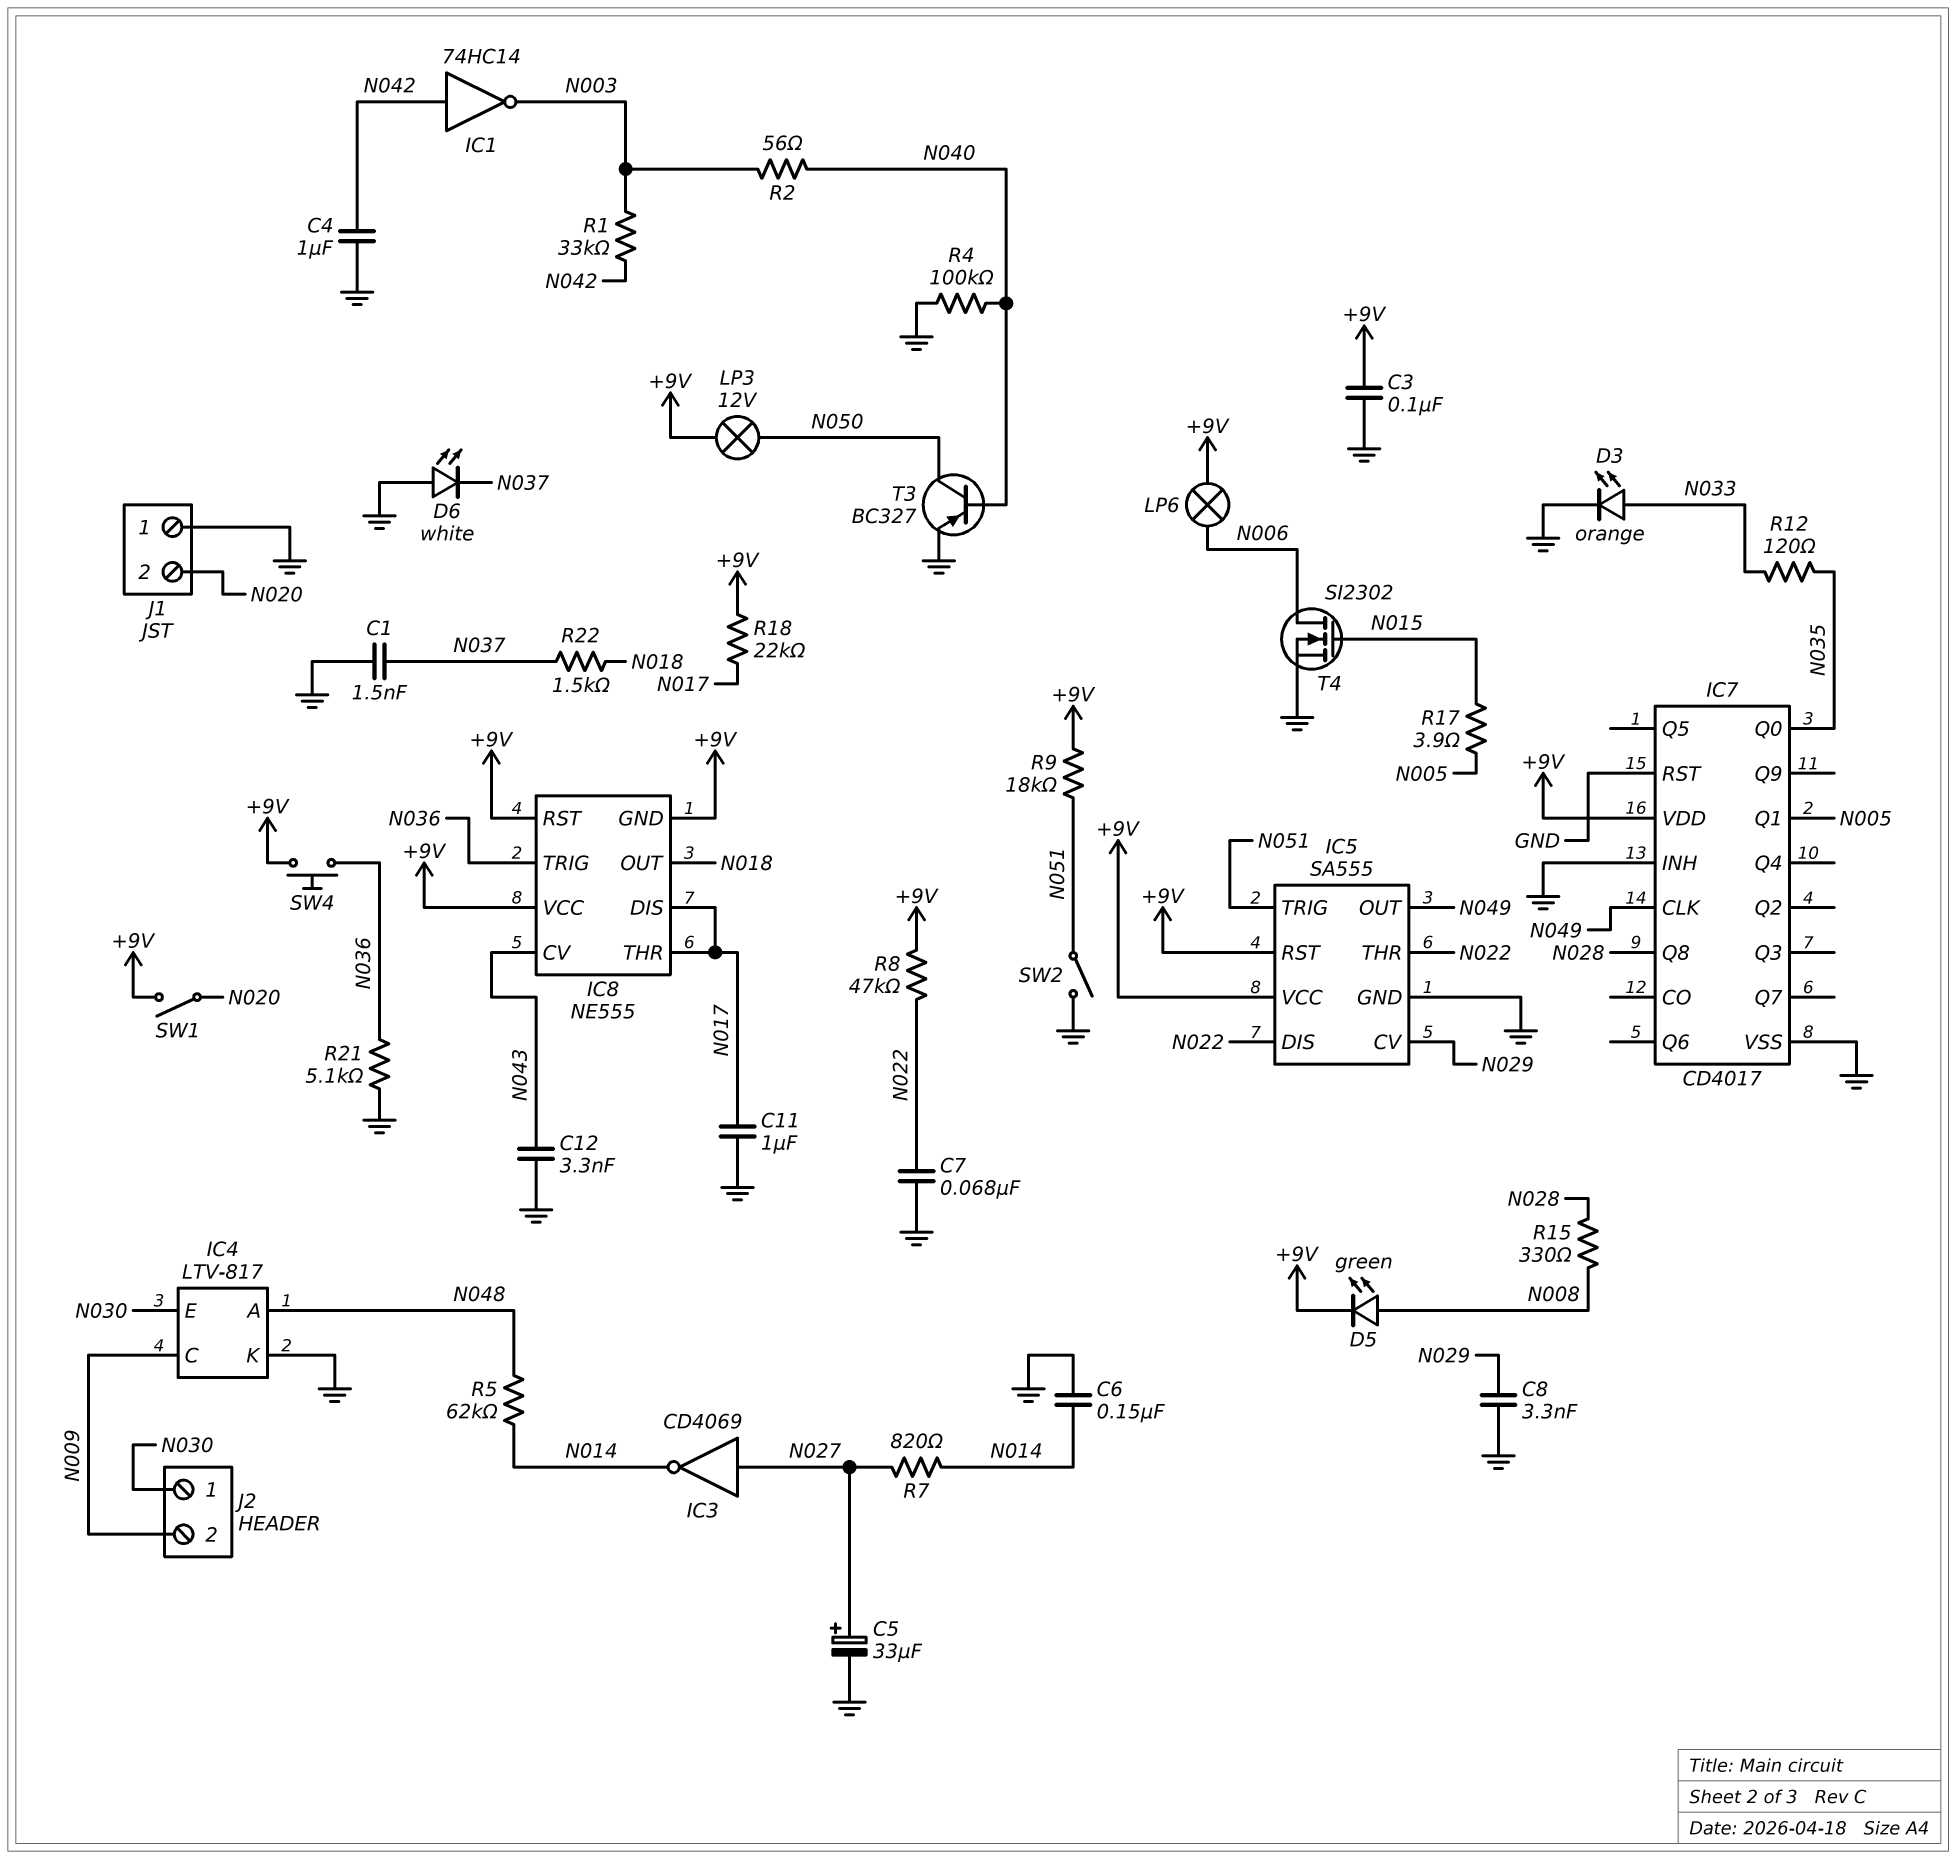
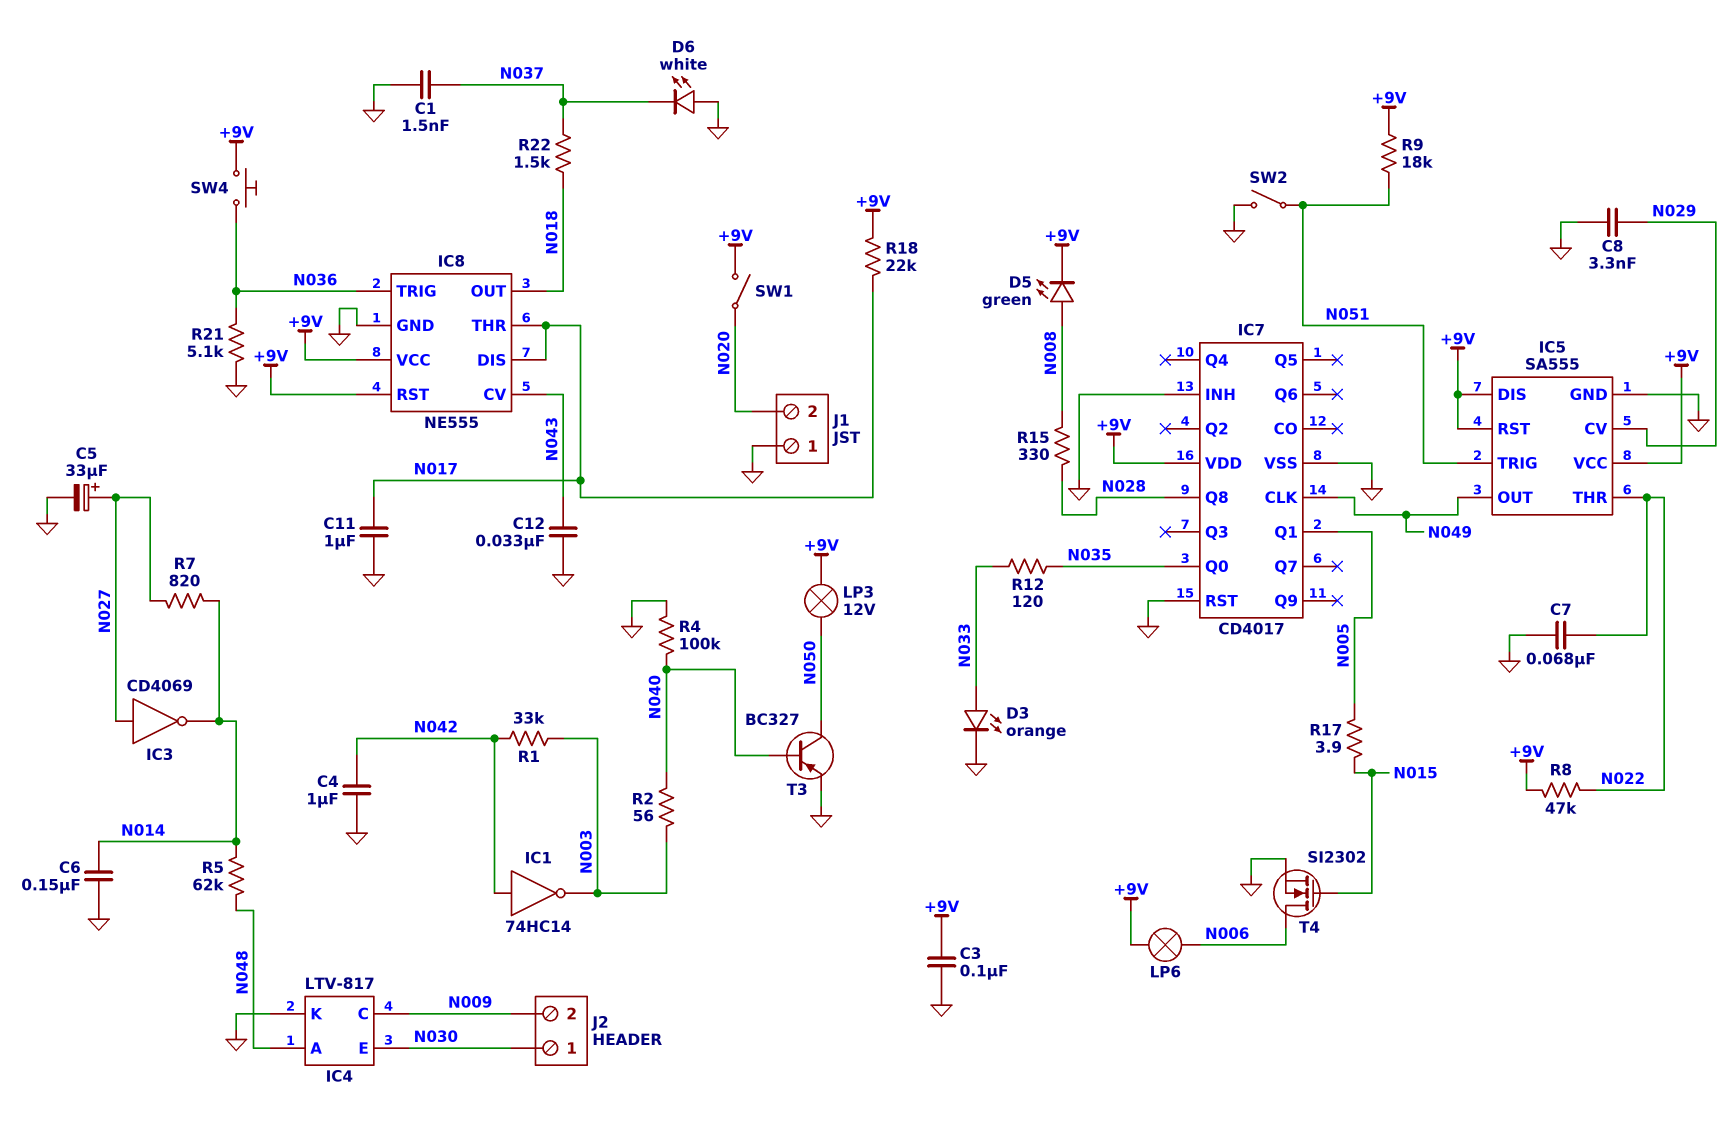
C12: 3.3nF (GND, N043) -> 33nF (GND, N043)
IC5 pin DIS: N022 -> +9V
IC8 pin GND: +9V -> GND

